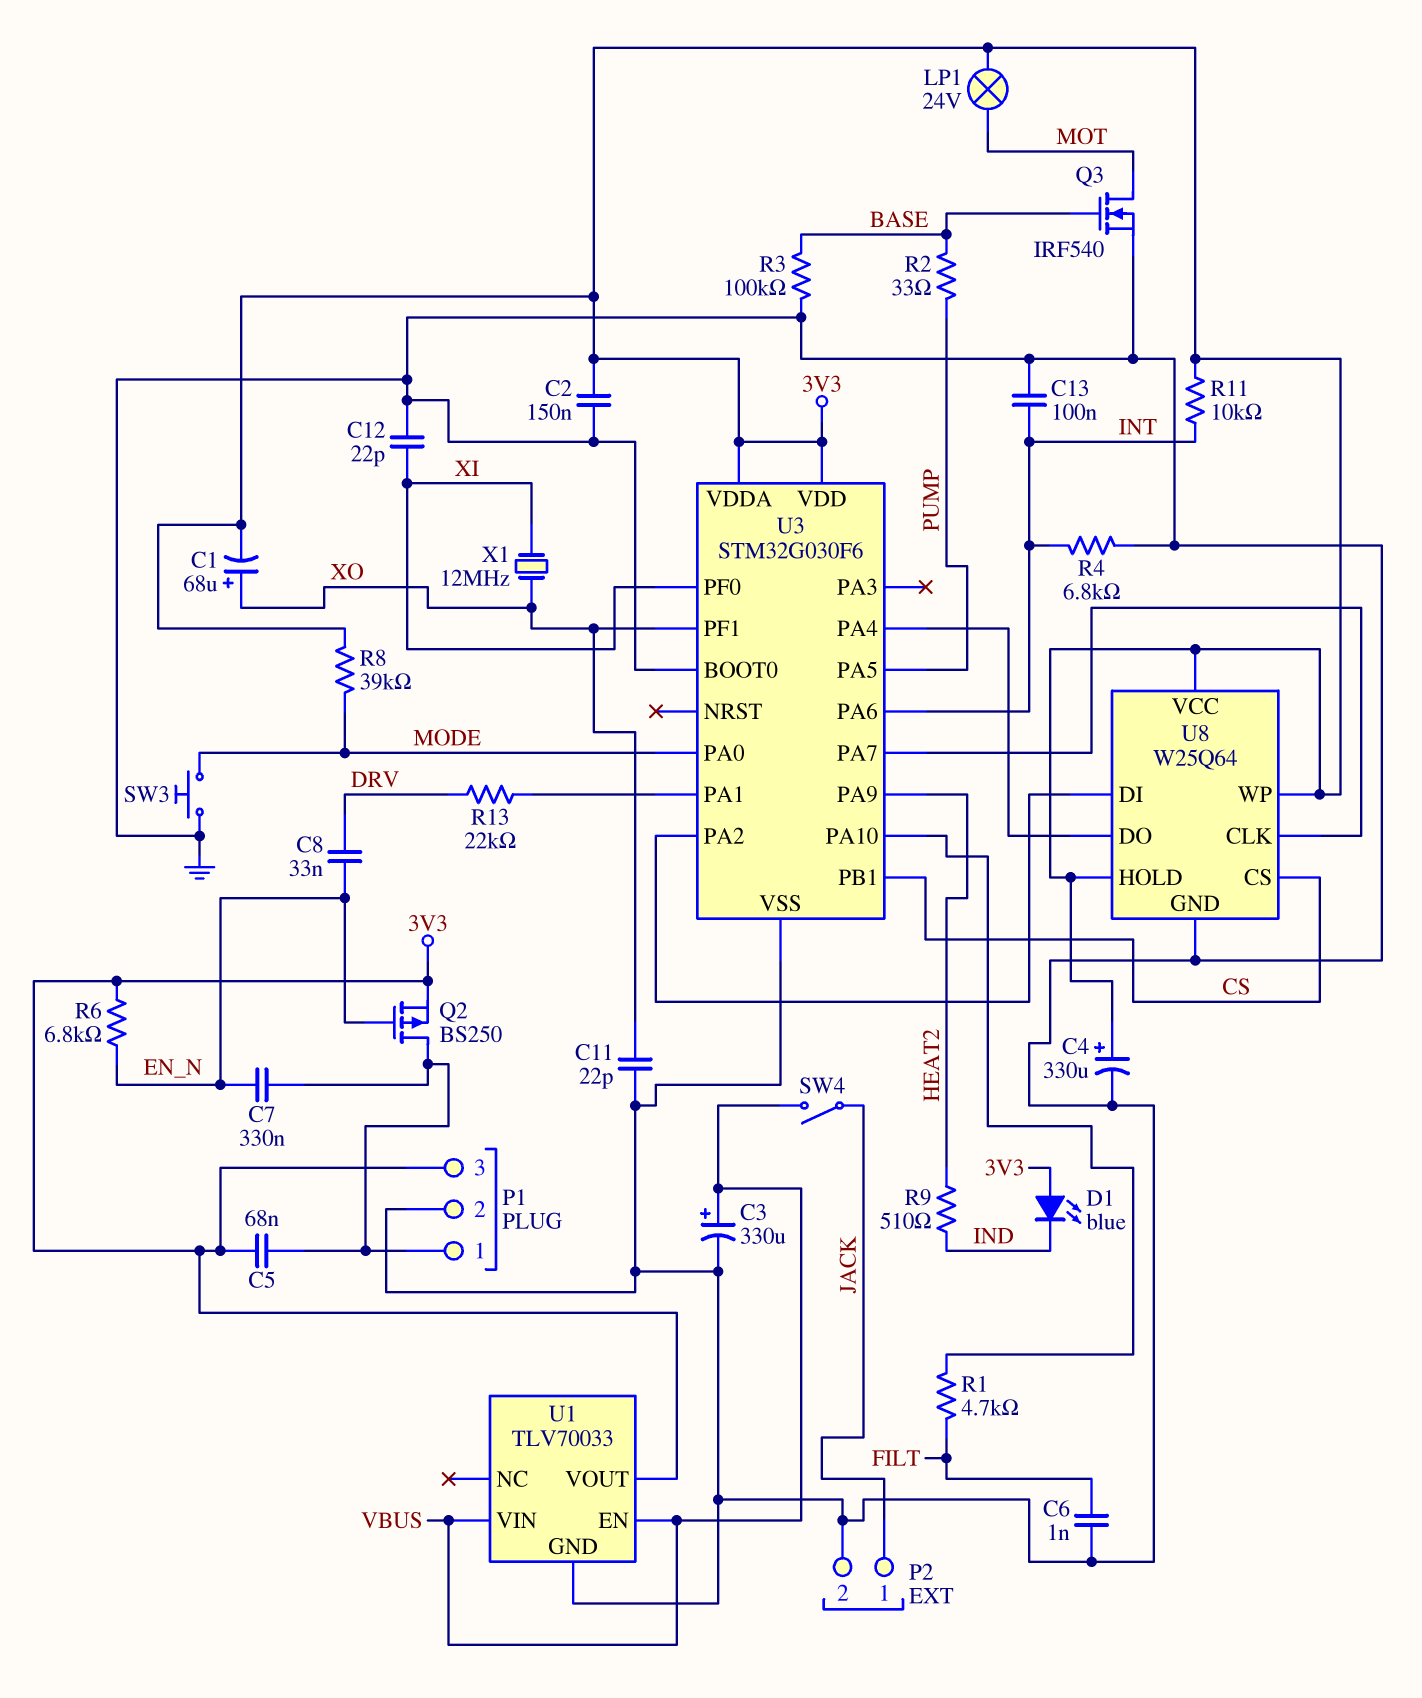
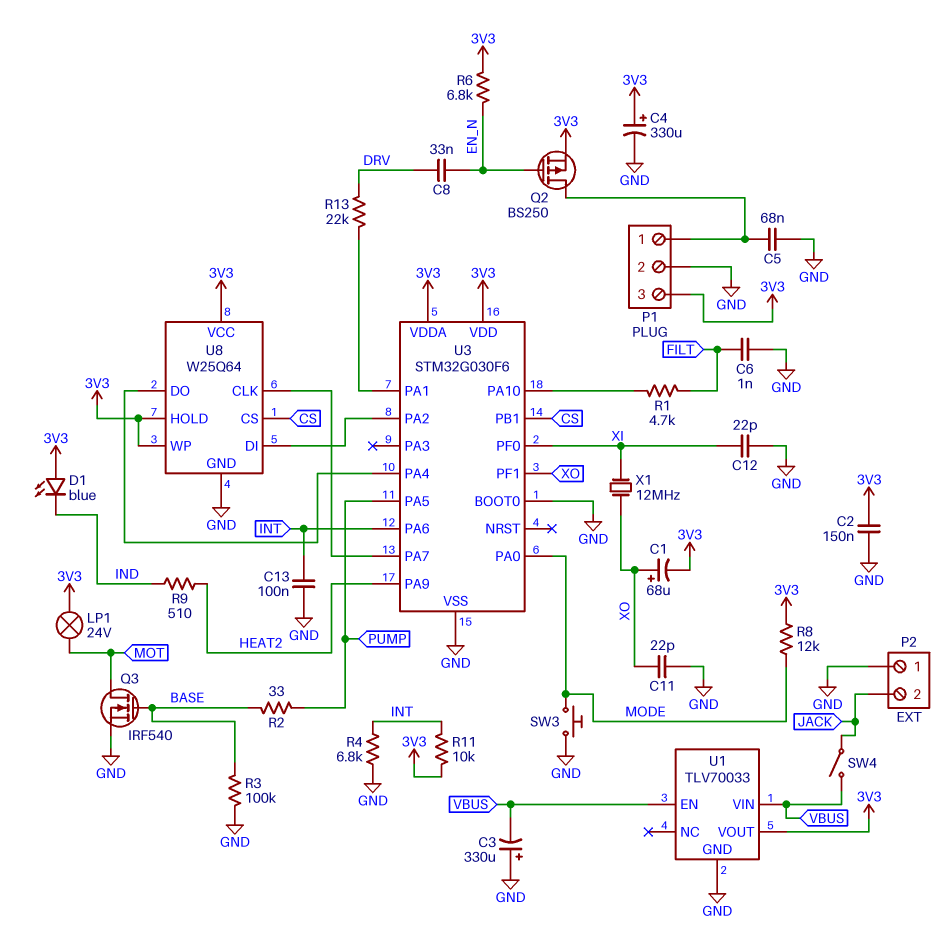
C3: 330uF (plus VBUS, minus GND) -> 330uF (plus GND, minus VBUS)
C5: 68nF (3V3, P1/1) -> 68nF (GND, P1/1)
C7: 330nF (EN_N, P1/1) -> none
P2 pin 1: JACK -> GND
P2 pin 2: GND -> JACK
R8: 39k (3V3, MODE) -> 12k (3V3, MODE)

